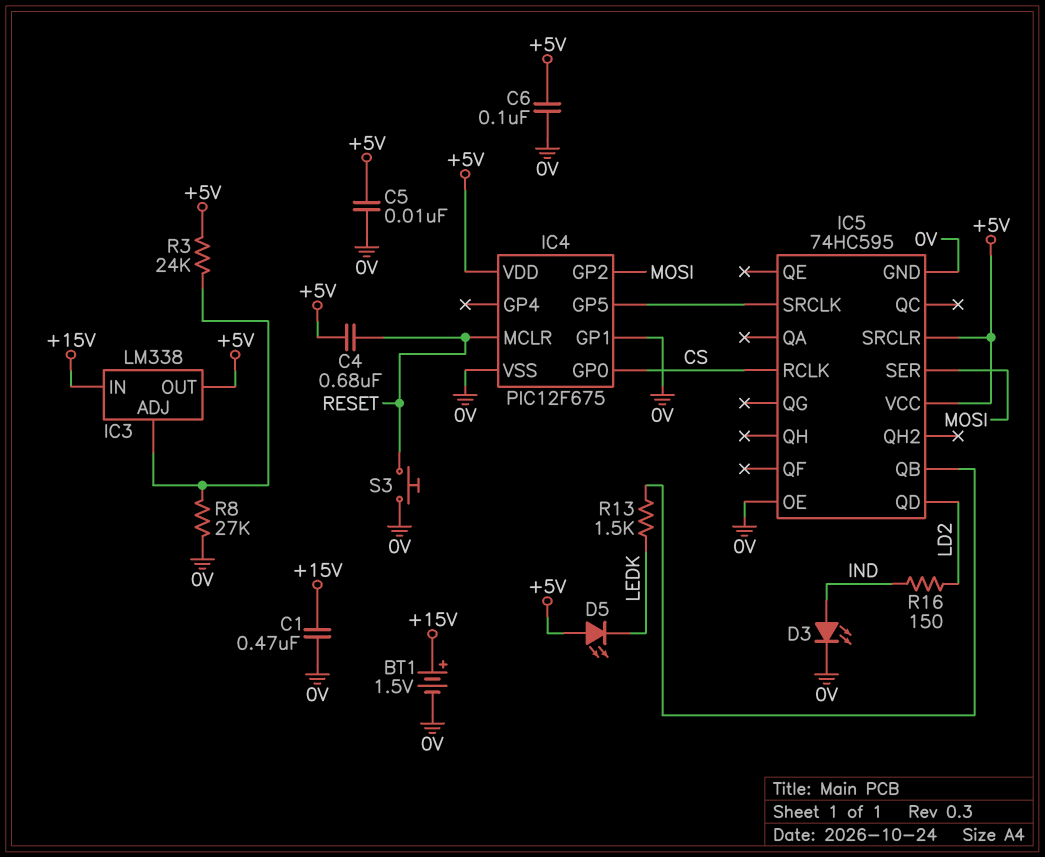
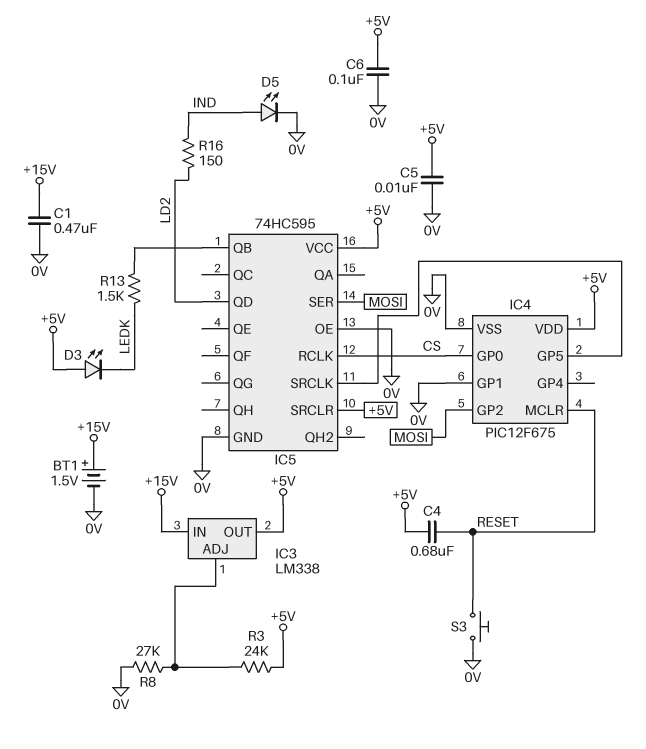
D3: LED (A IND, K 0V) -> LED (A +5V, K LEDK)
D5: LED (A +5V, K LEDK) -> LED (A IND, K 0V)

